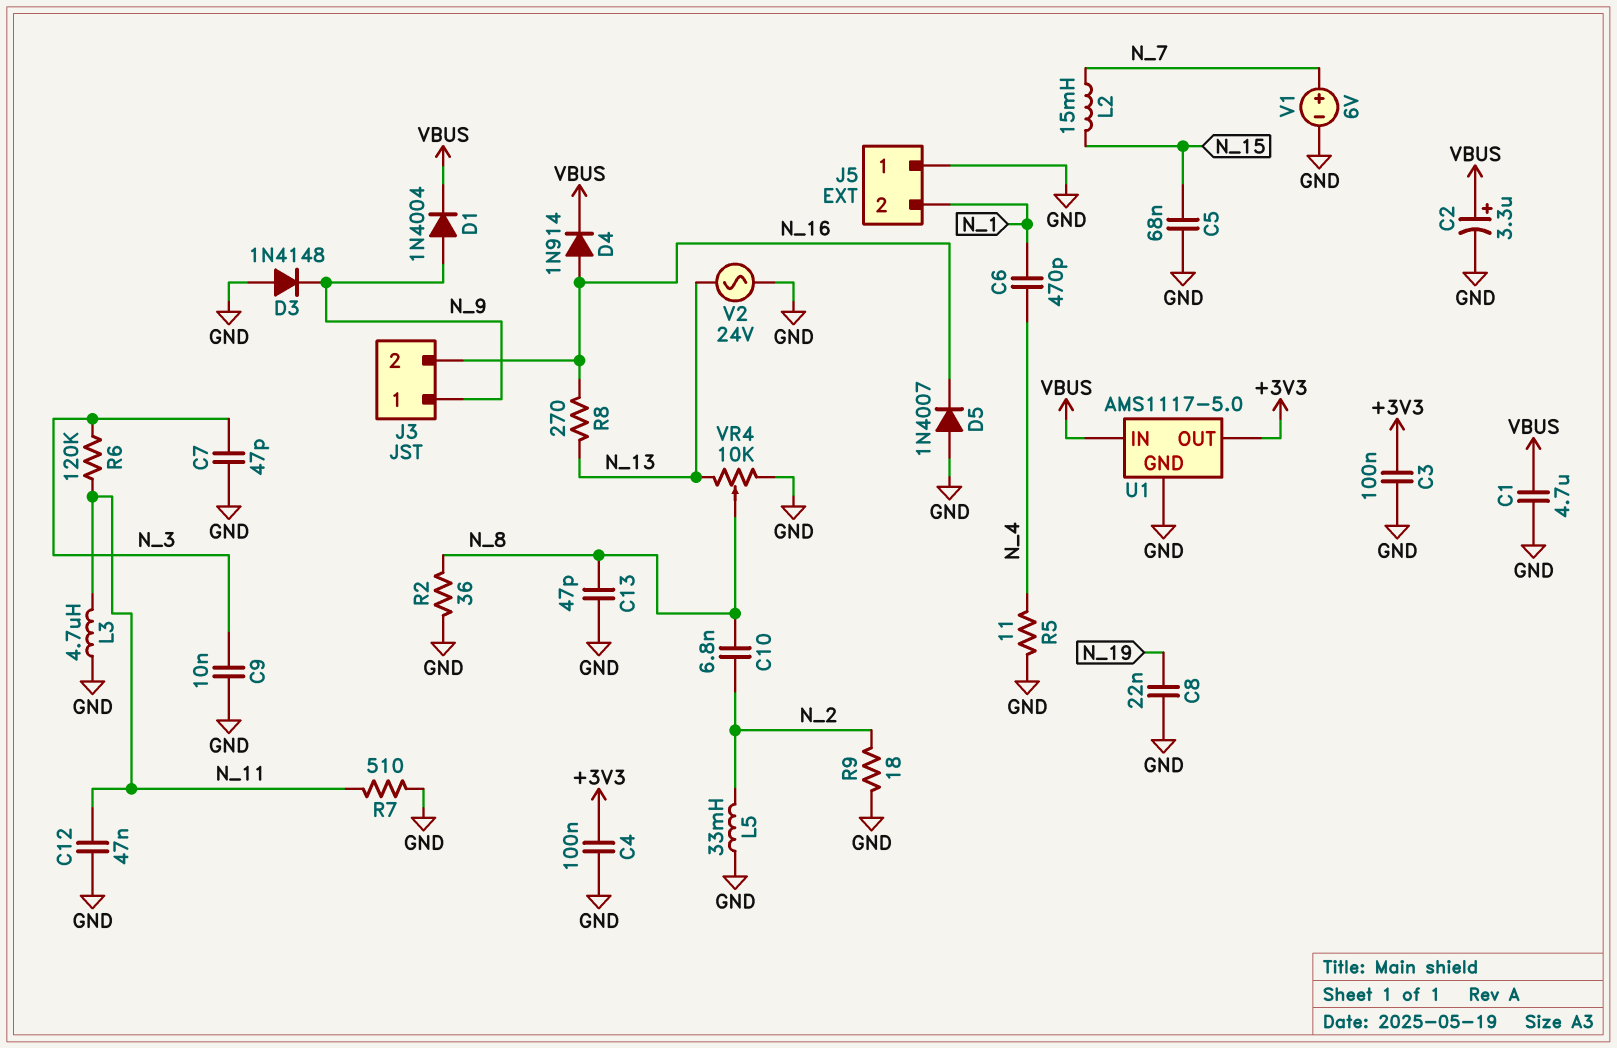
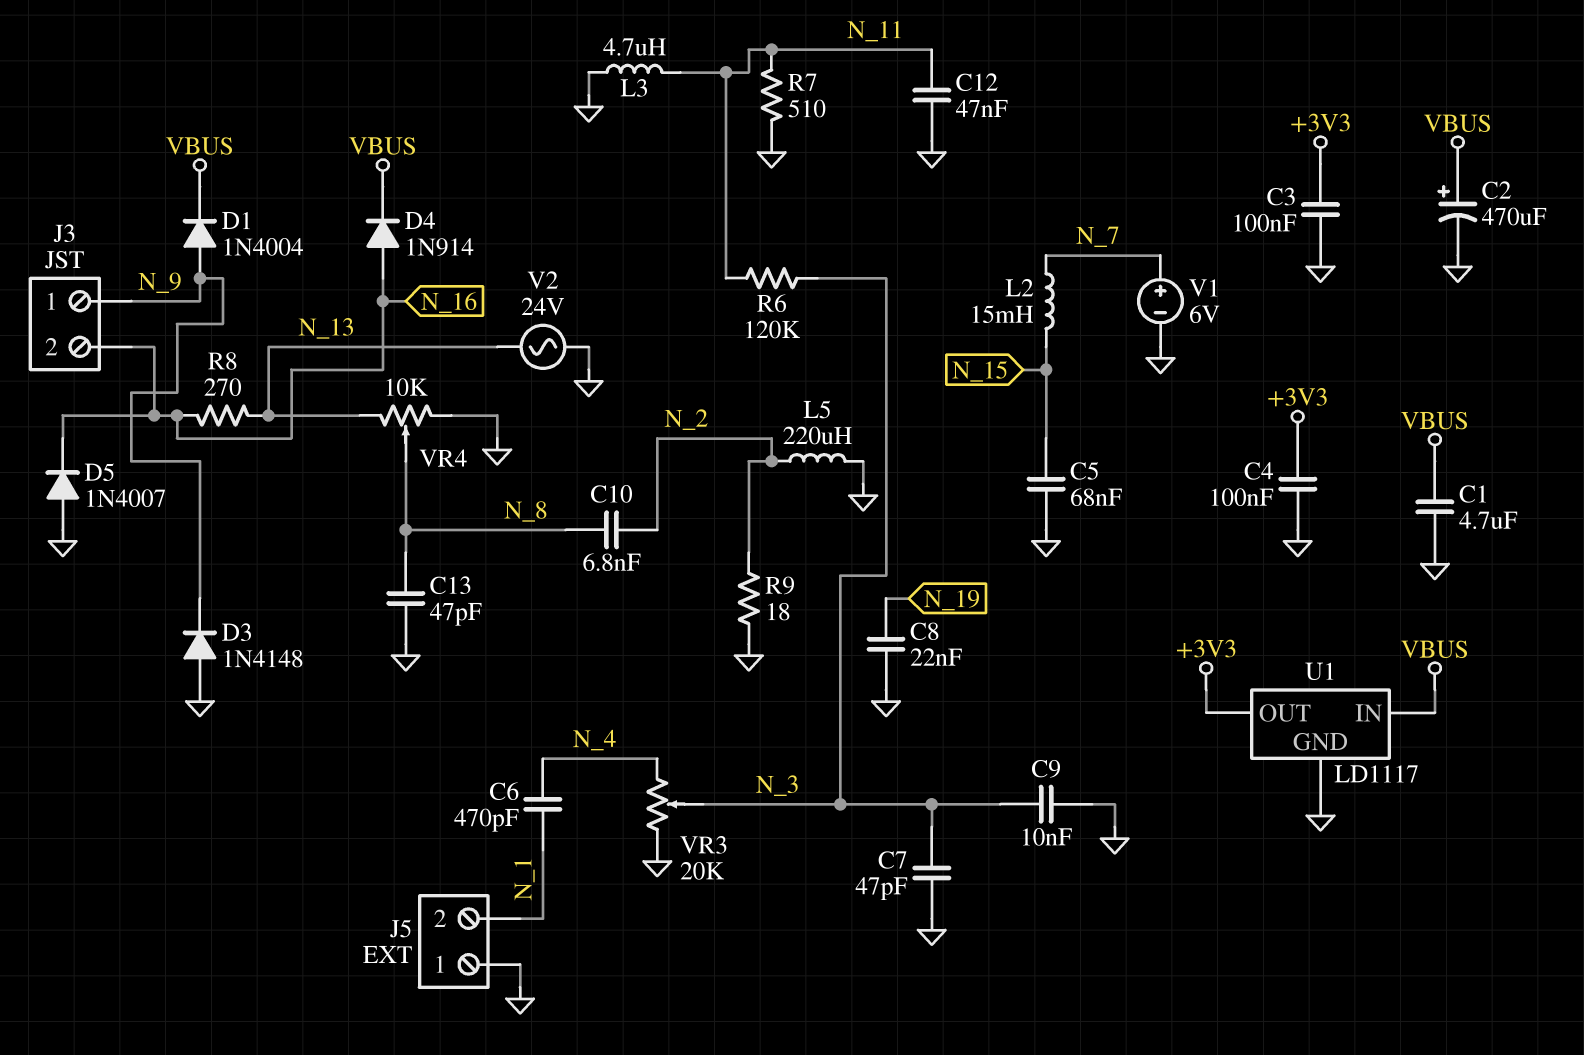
C2: 3.3uF (plus VBUS, minus GND) -> 470uF (plus VBUS, minus GND)
L5: 33mH (GND, N_2) -> 220uH (GND, N_2)
R2: 36 (GND, N_8) -> none
R5: 11 (GND, N_4) -> none
U1: AMS1117-5.0 -> LD1117
VR3: none -> 20k (GND, N_4, wiper N_3)

